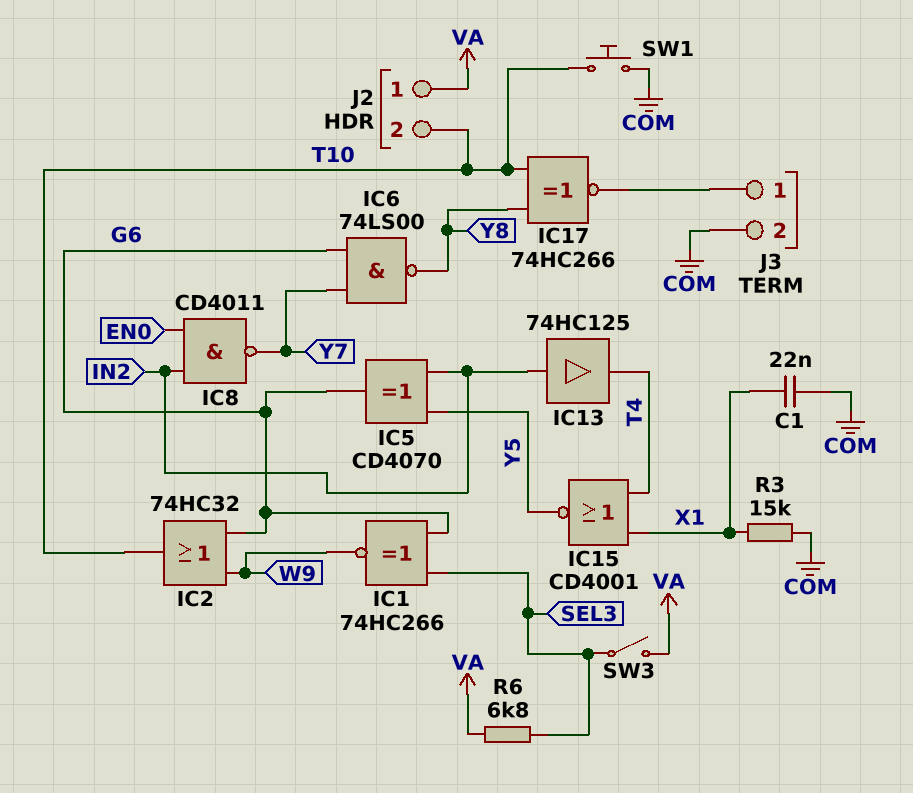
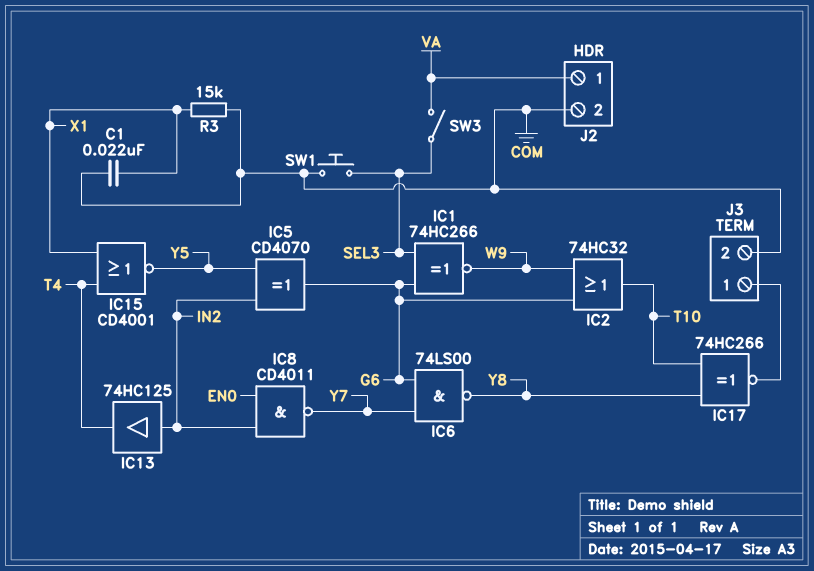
J2 pin 2: T10 -> COM
R6: 6.8k (SEL3, VA) -> none
SW1: button (COM, T10) -> button (COM, SEL3)

